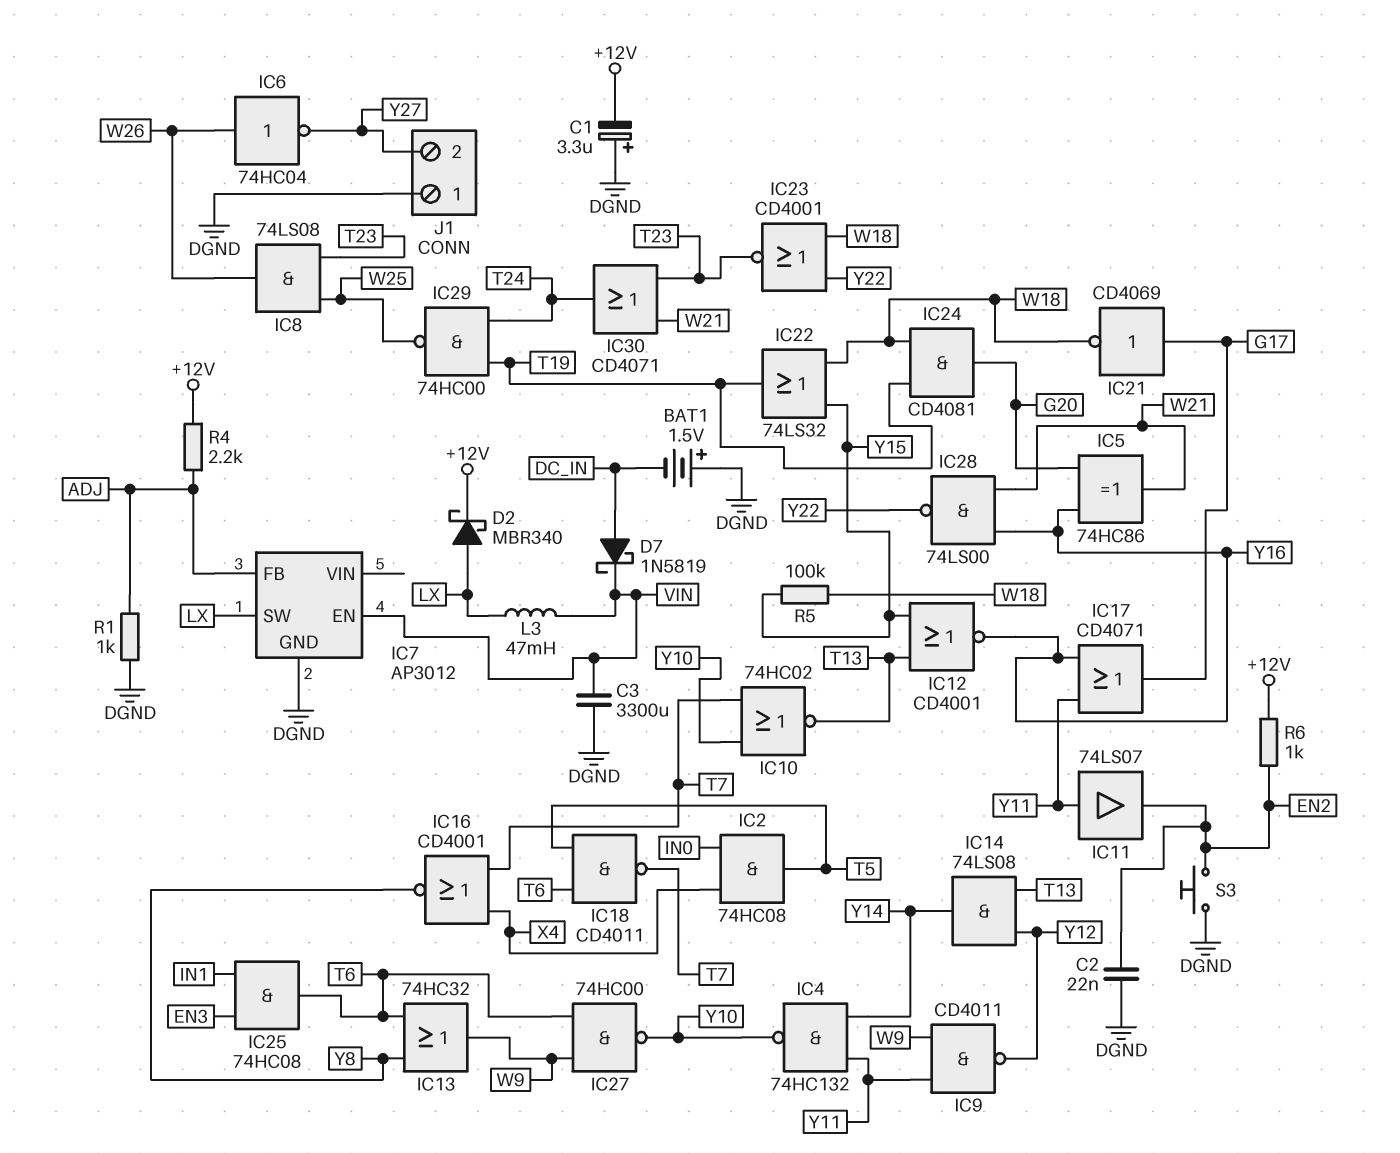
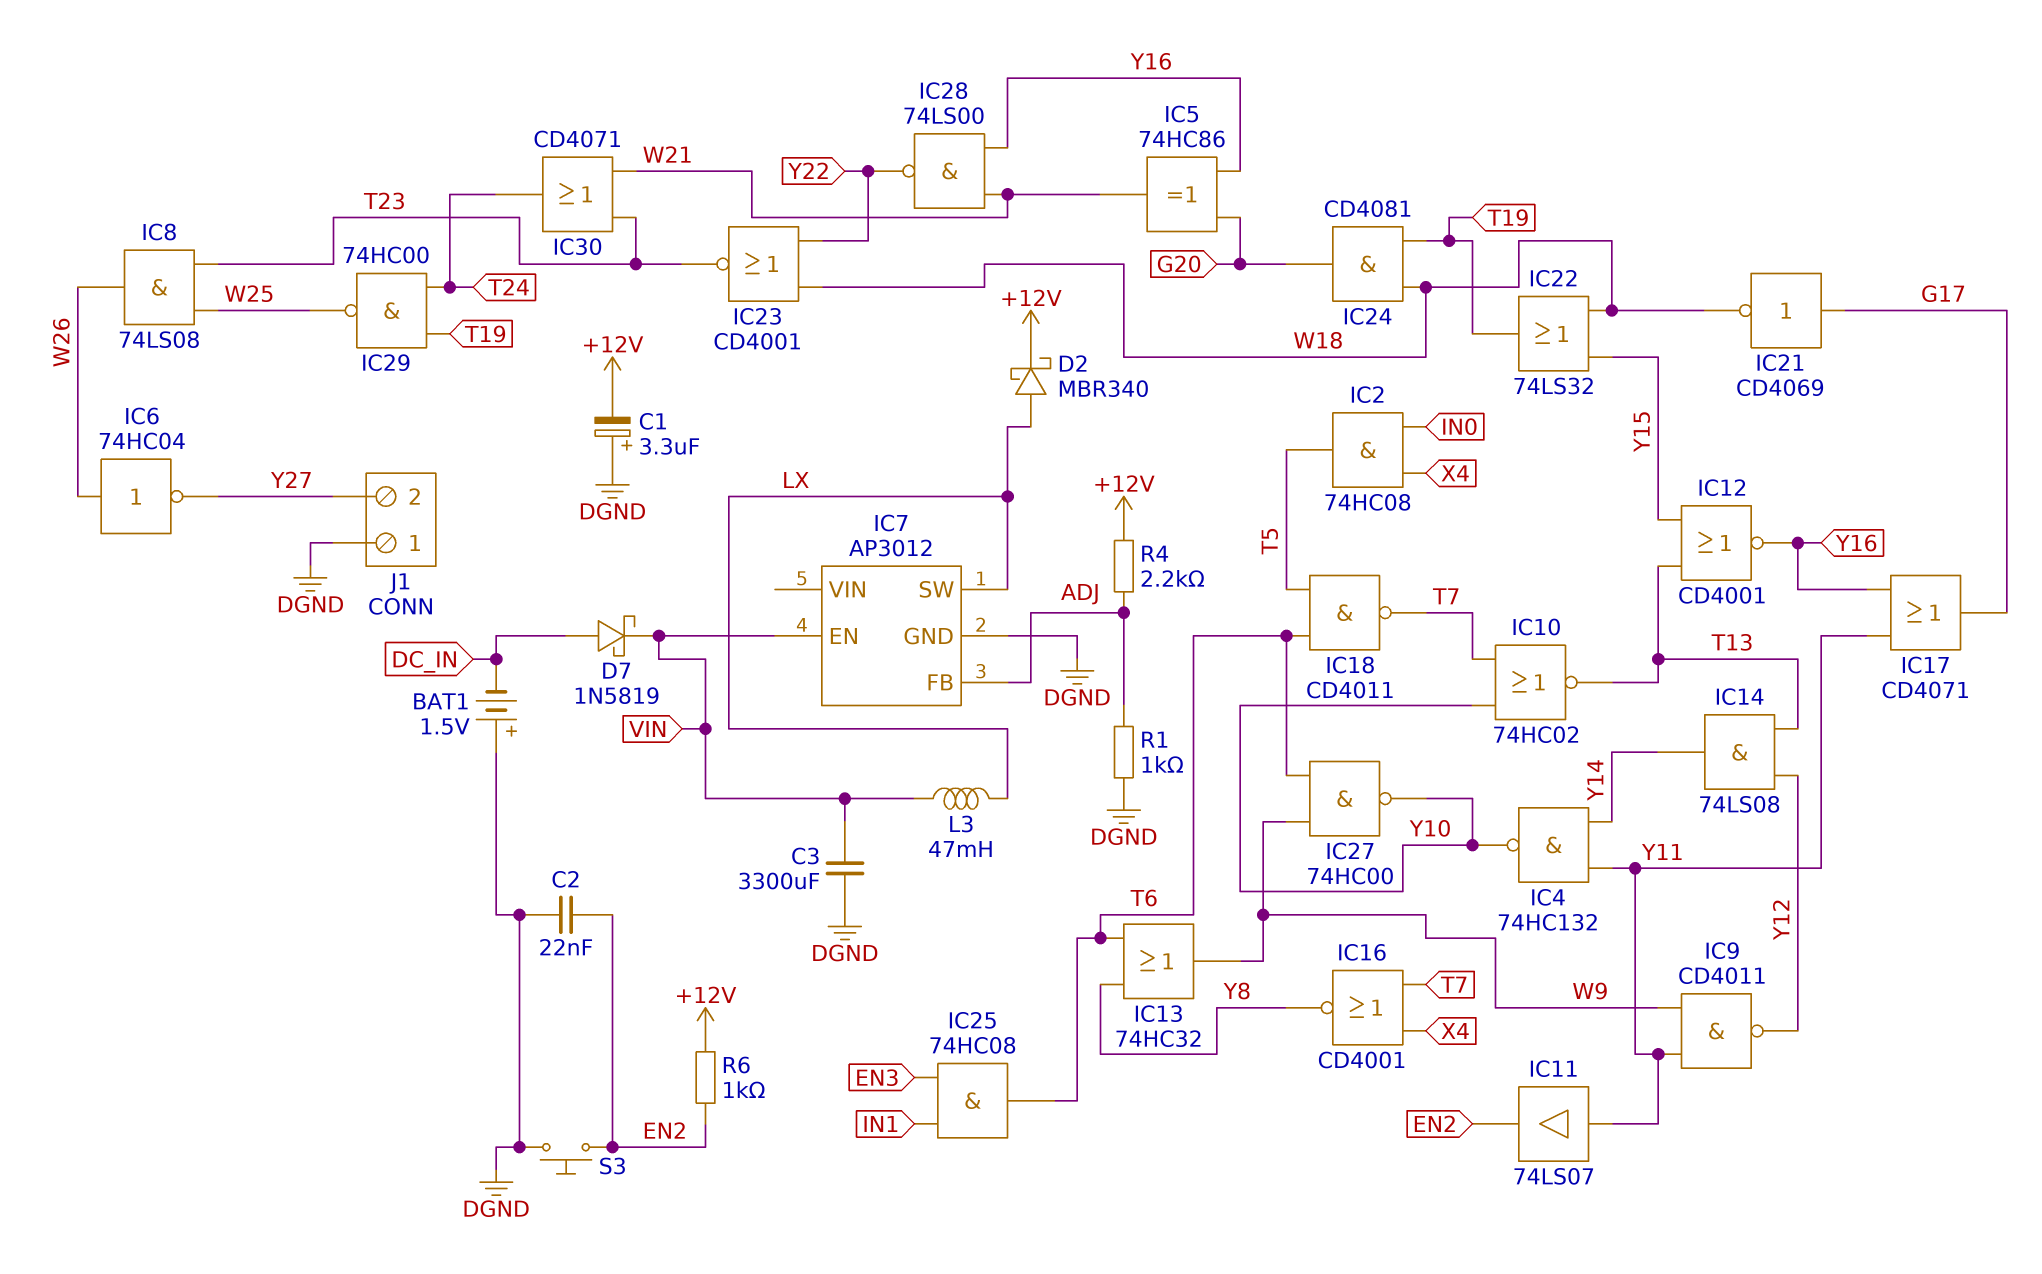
R5: 100k (W18, Y15) -> none

